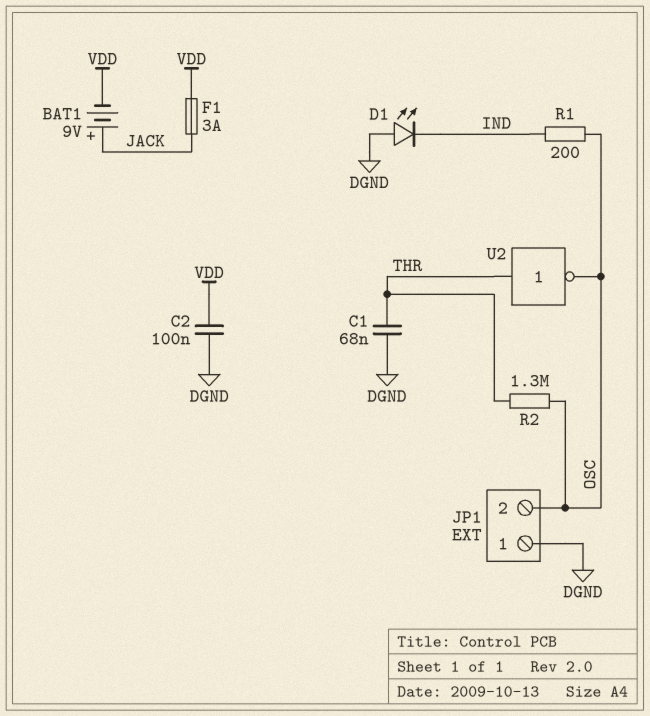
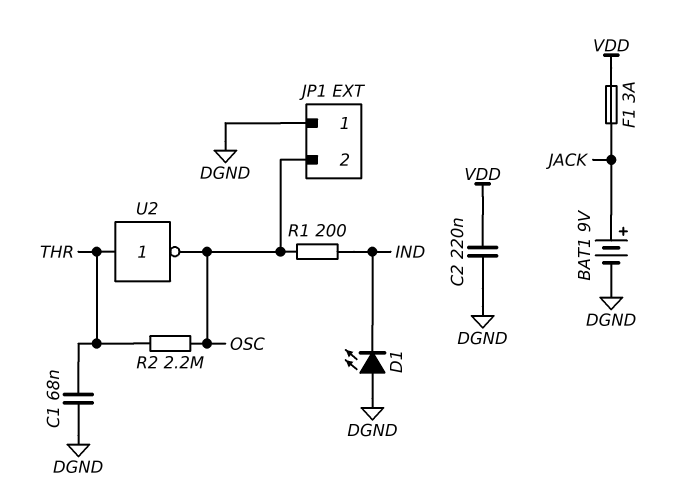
BAT1: 9V (plus JACK, minus VDD) -> 9V (plus JACK, minus DGND)
C2: 100nF (DGND, VDD) -> 220nF (DGND, VDD)
R2: 1.3M (OSC, THR) -> 2.2M (OSC, THR)

